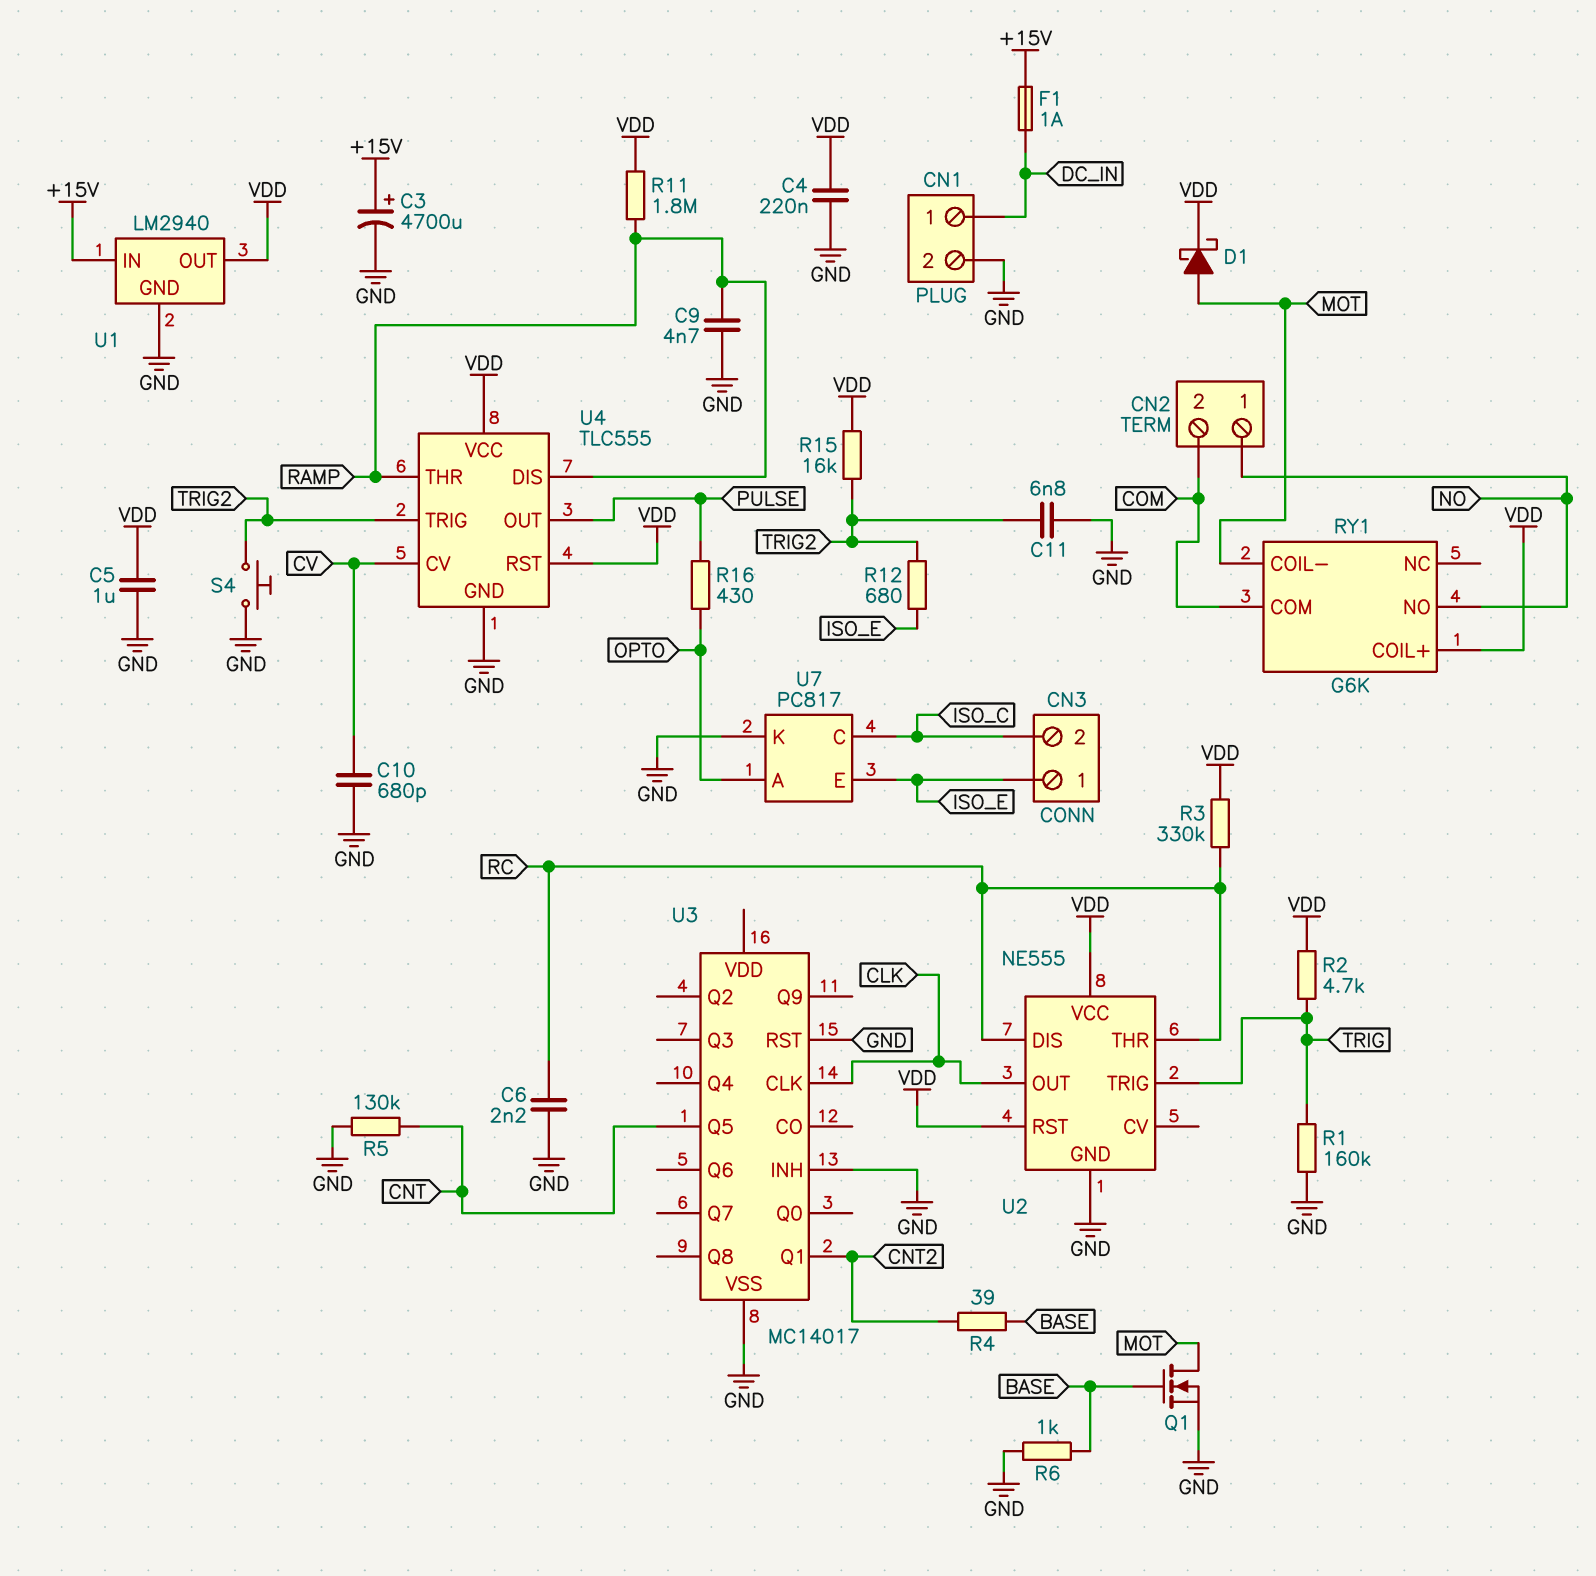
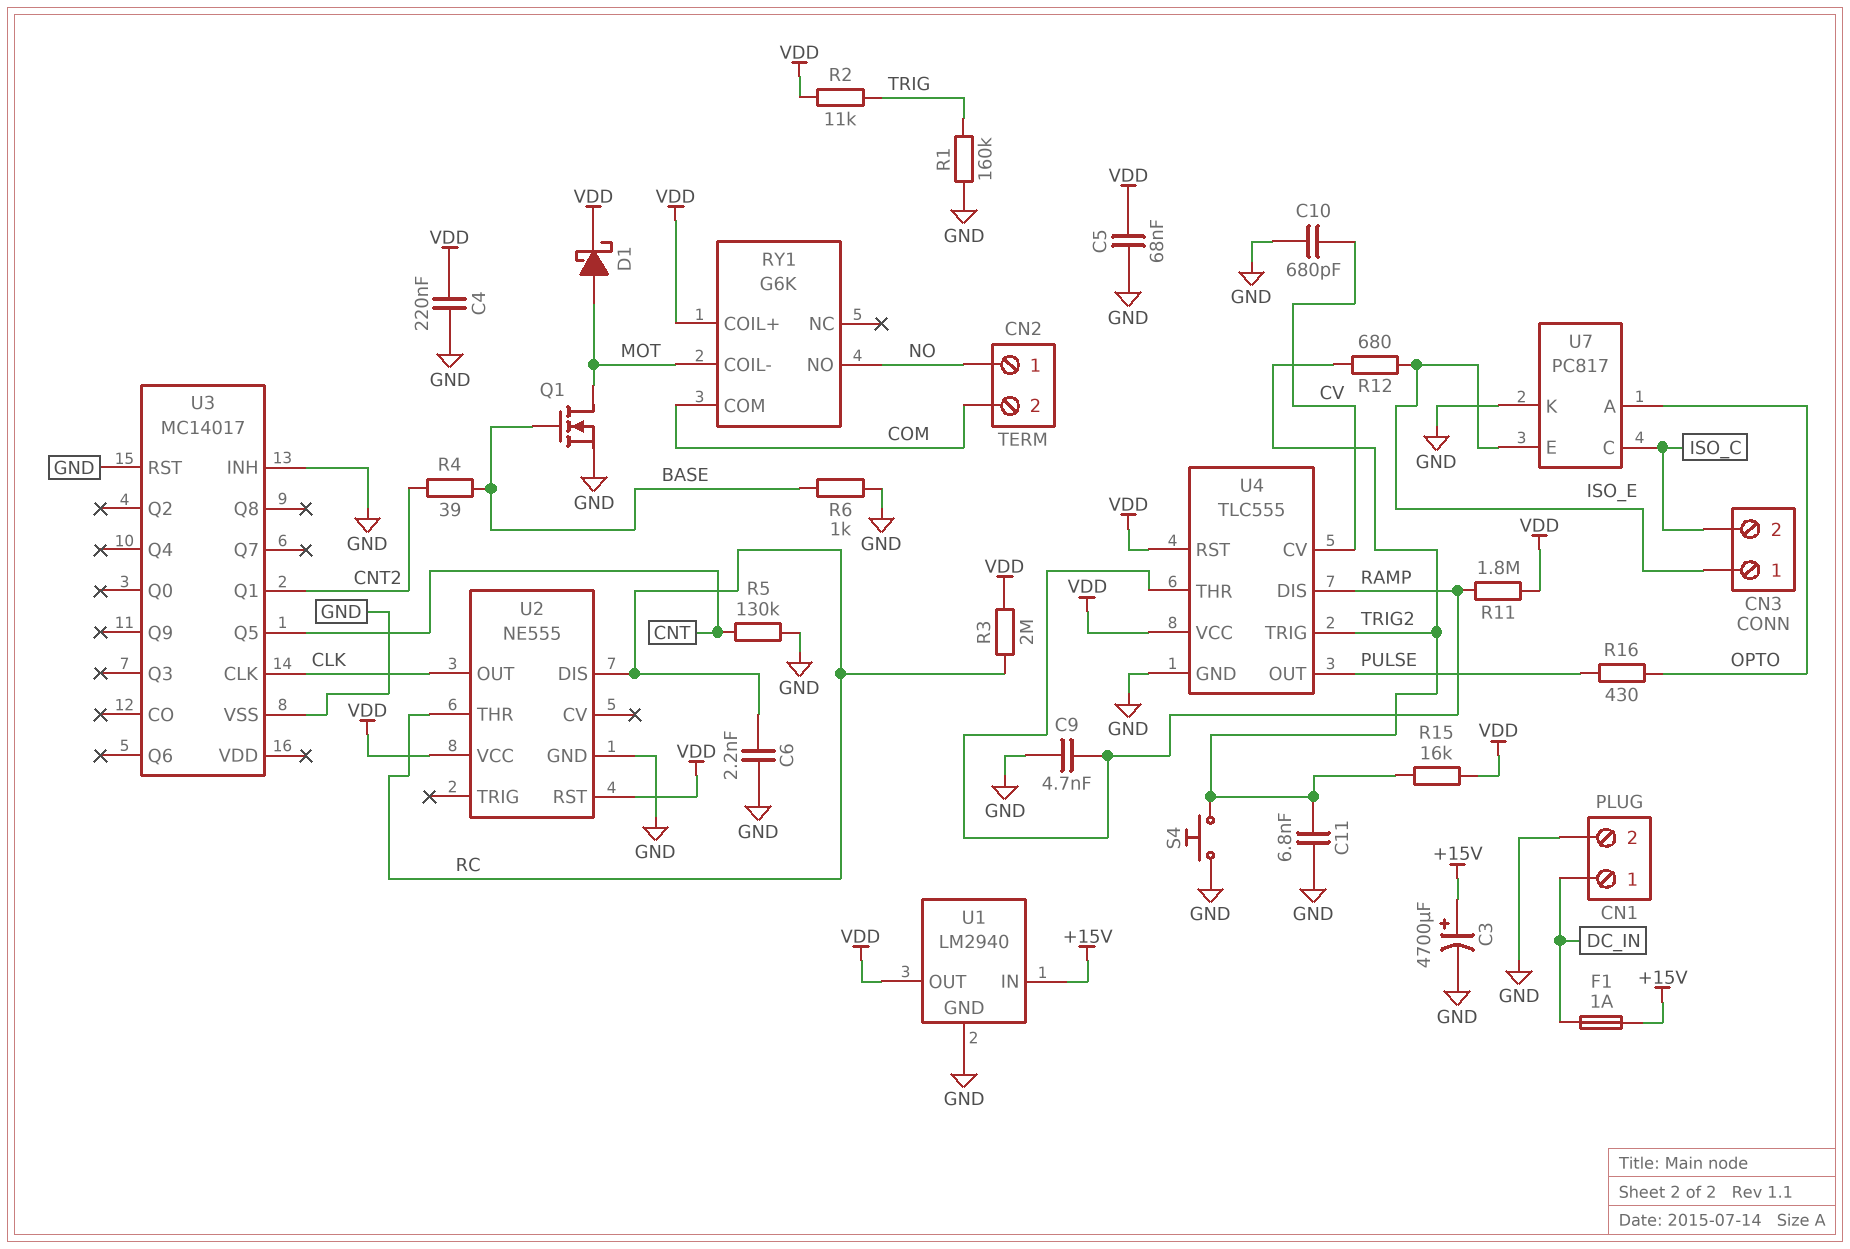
C5: 1uF (GND, VDD) -> 68nF (GND, VDD)
R2: 4.7k (TRIG, VDD) -> 11k (TRIG, VDD)
R3: 330k (RC, VDD) -> 2M (RC, VDD)
U2 pin TRIG: TRIG -> none

